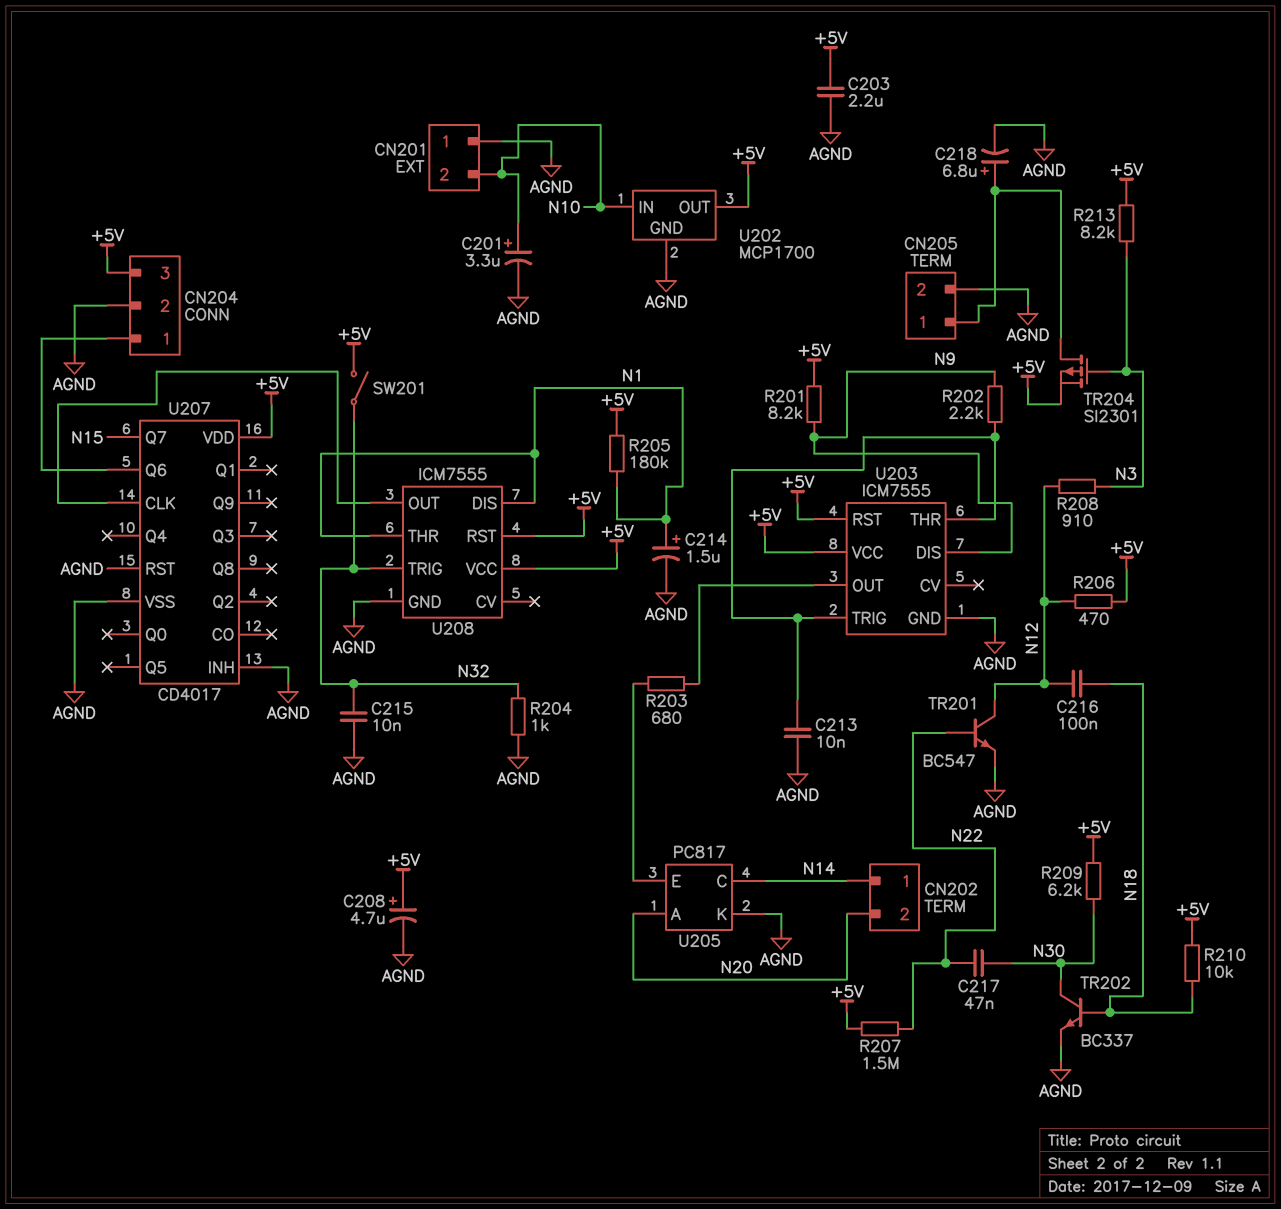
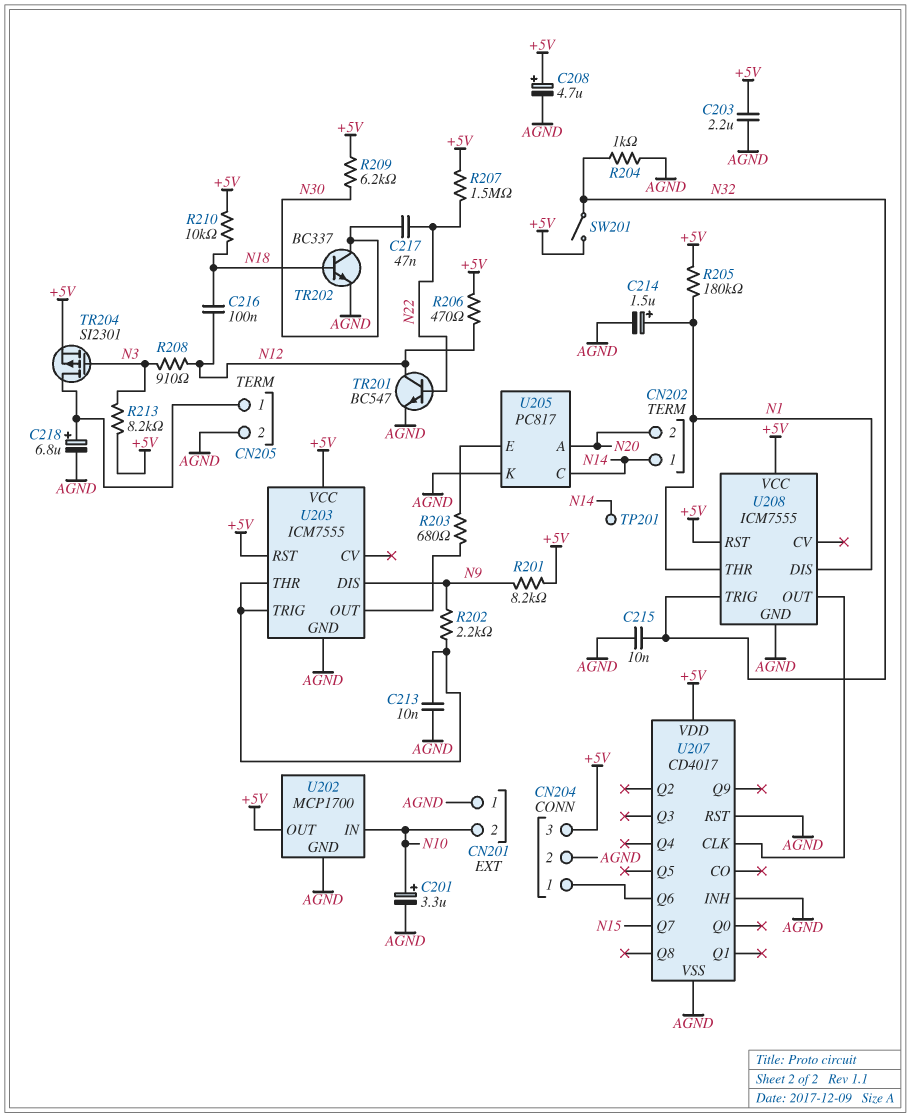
TP201: none -> test point (N14)

